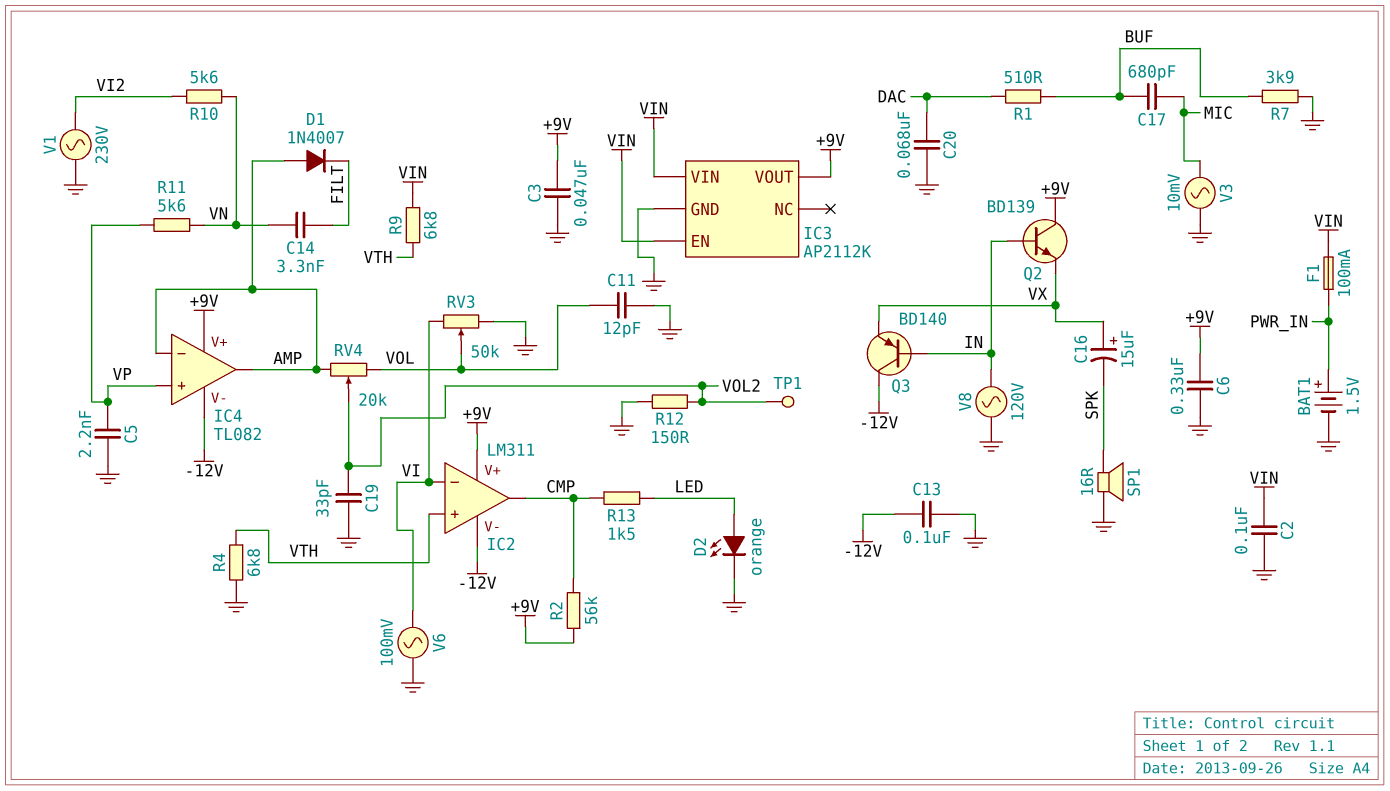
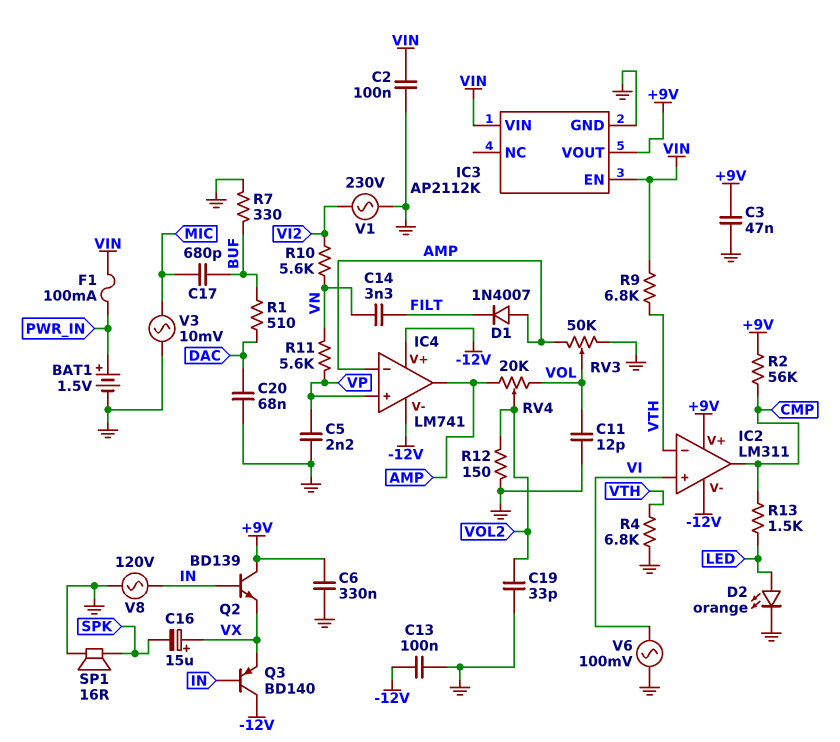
IC2 pin in+: VTH -> VI
IC2 pin in-: VI -> VTH
IC4: TL082 -> LM741
IC4 pin V+: +9V -> -12V
R7: 3.9k (BUF, GND) -> 330 (BUF, GND)
RV3: 50k (GND, VI, wiper VOL) -> 50k (AMP, GND, wiper VOL)
TP1: test point (VOL2) -> none

